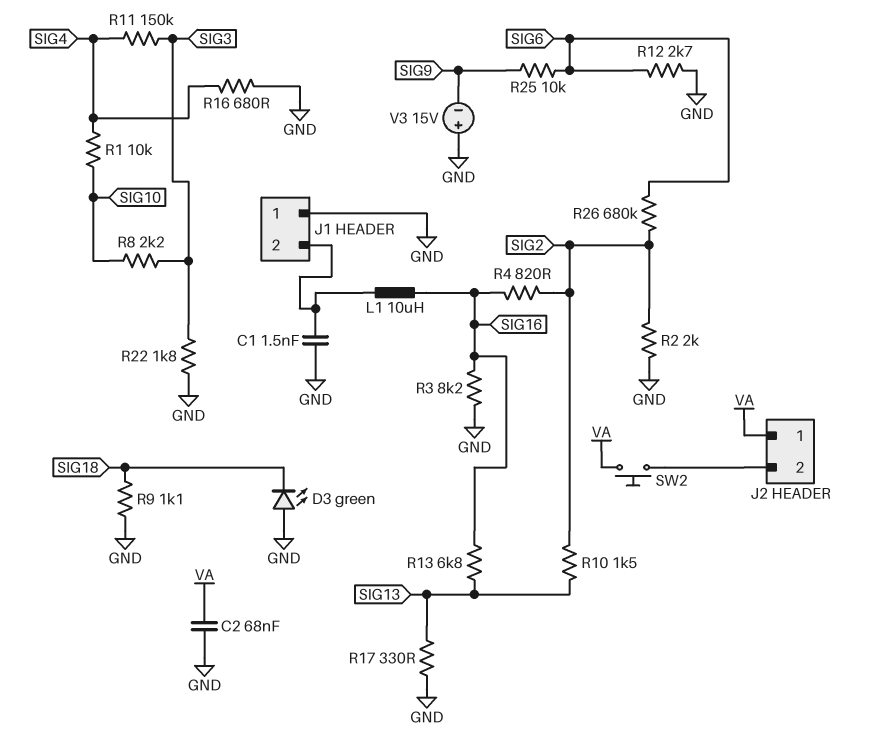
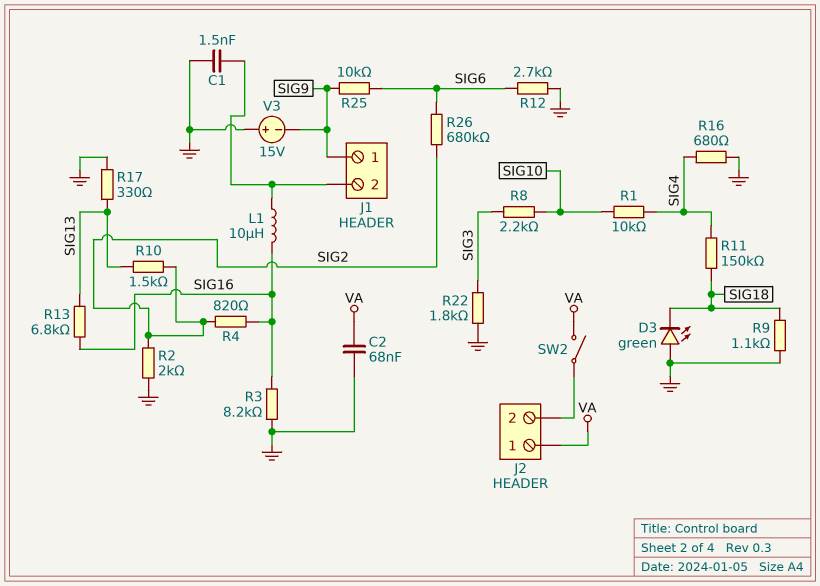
J1 pin 1: GND -> SIG9
R11: 150k (SIG3, SIG4) -> 150k (SIG4, SIG18)
SW2: button (J2/2, VA) -> switch (J2/2, VA)

